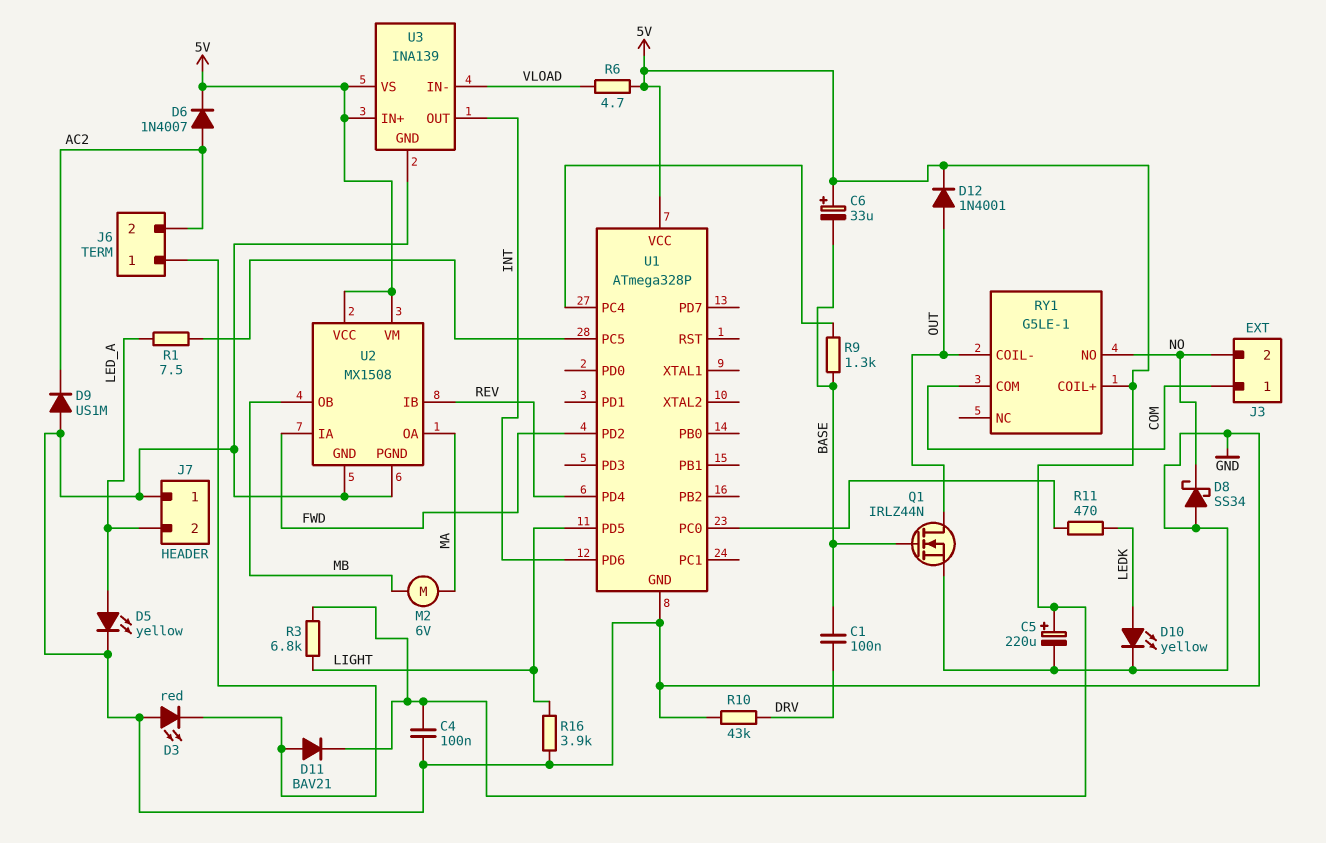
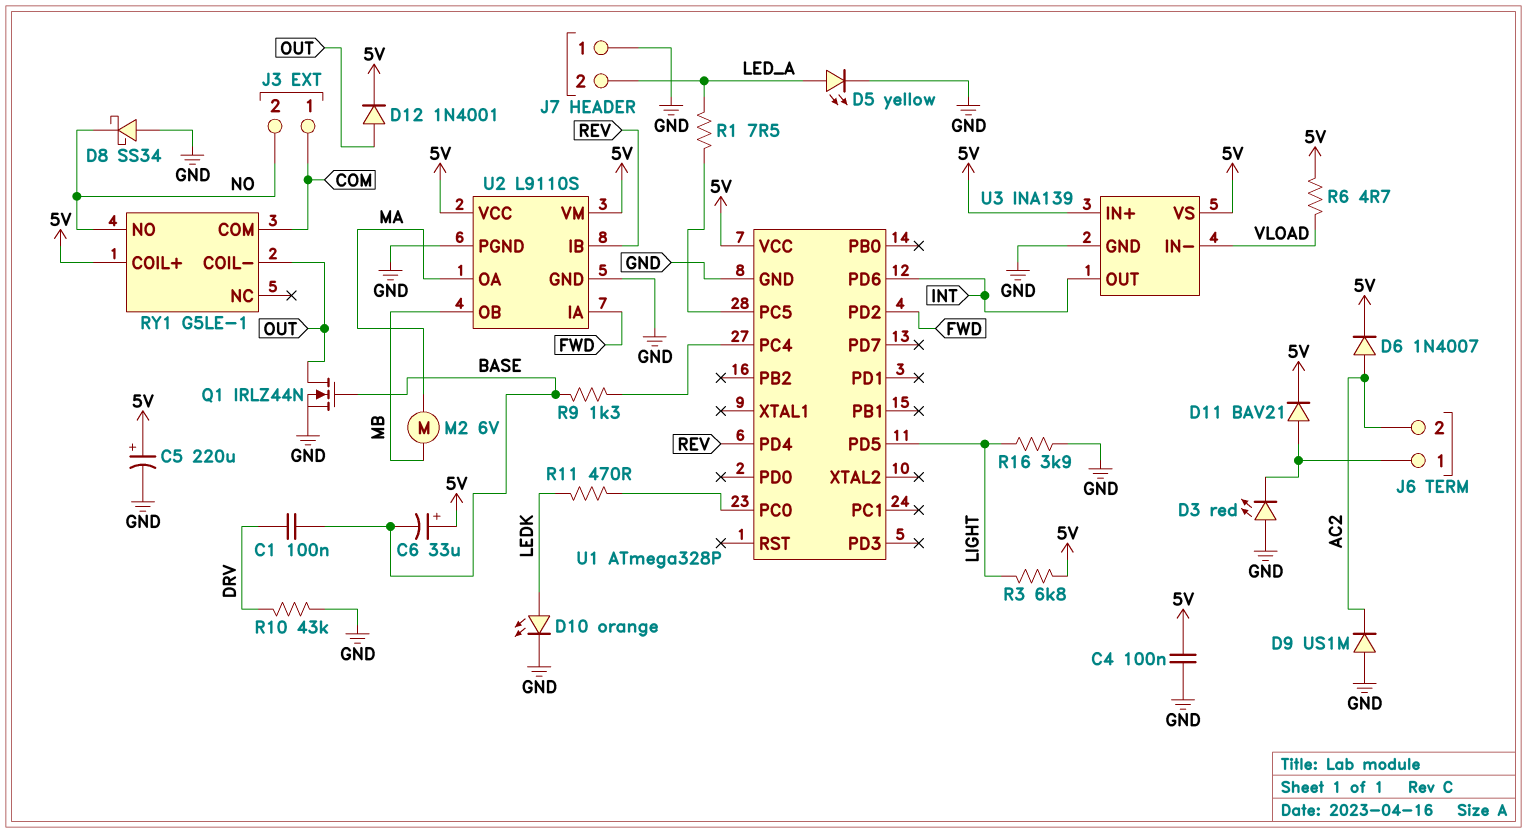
D10: LED yellow (A LEDK, K GND) -> LED orange (A LEDK, K GND)
U2: MX1508 -> L9110S

